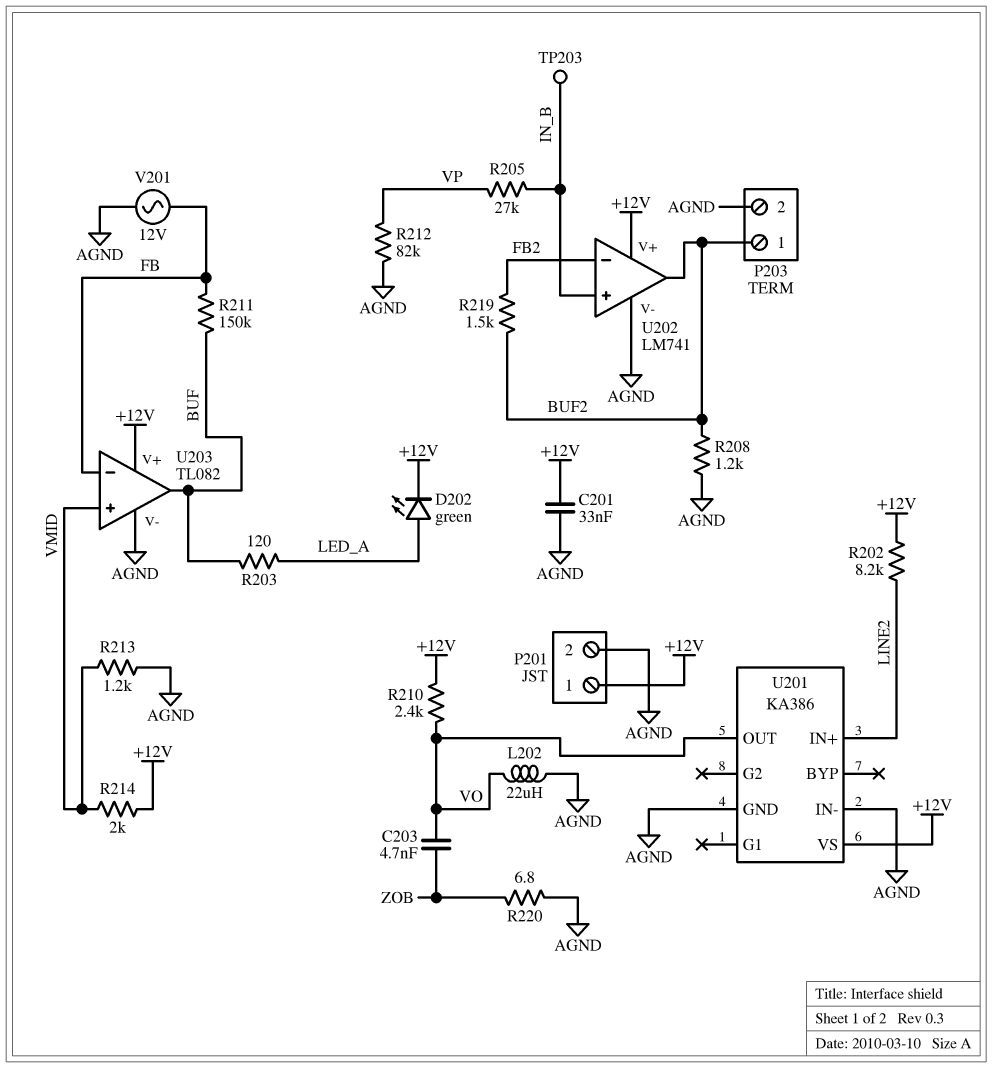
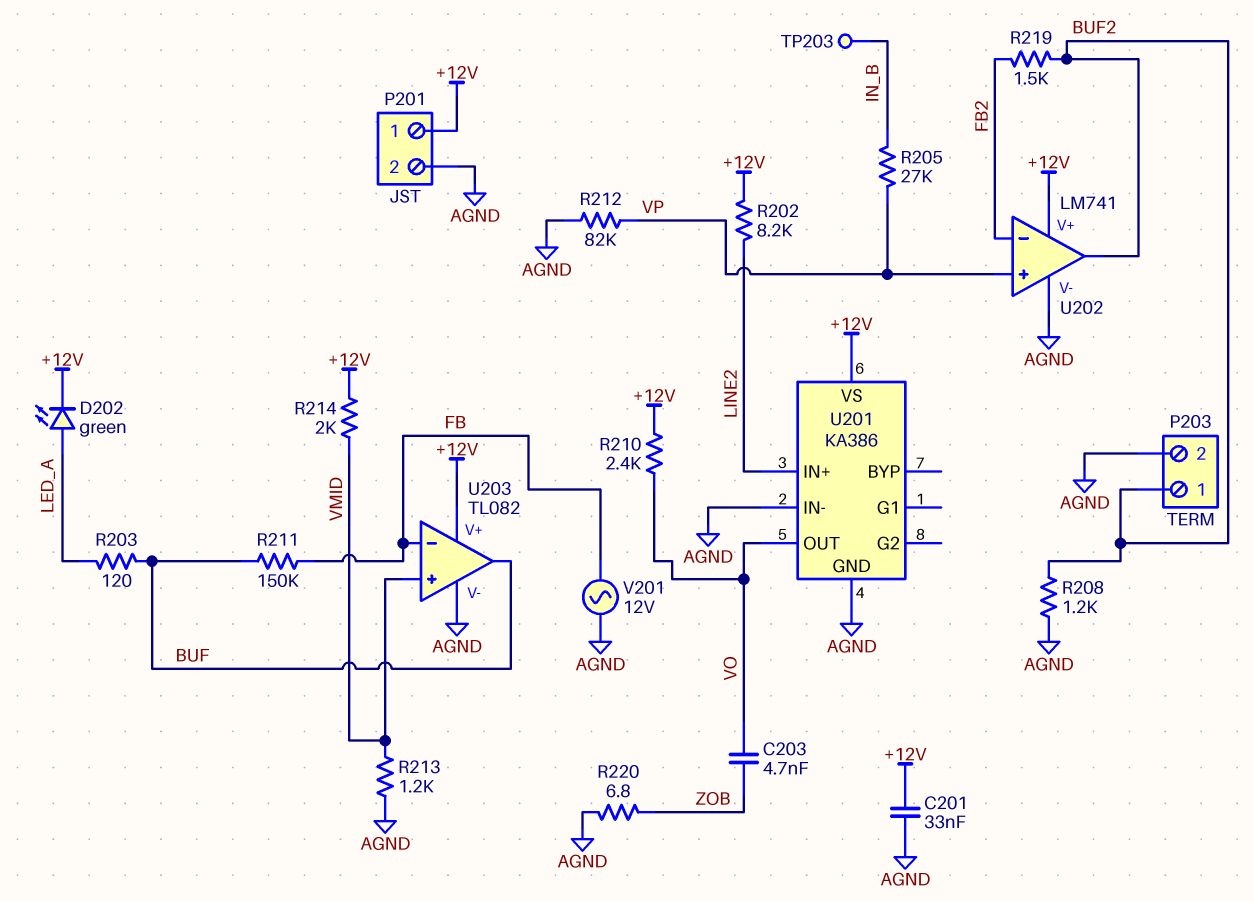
L202: 22uH (AGND, VO) -> none
U202 pin in+: IN_B -> VP

